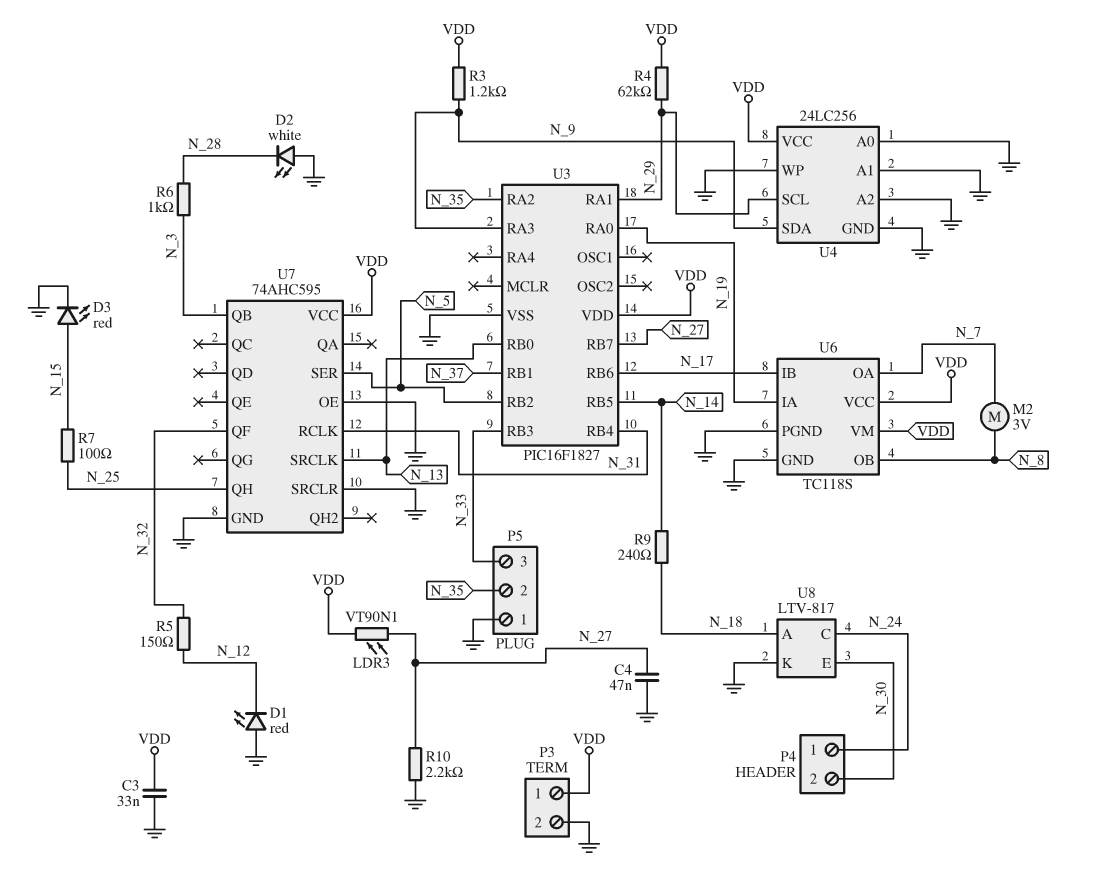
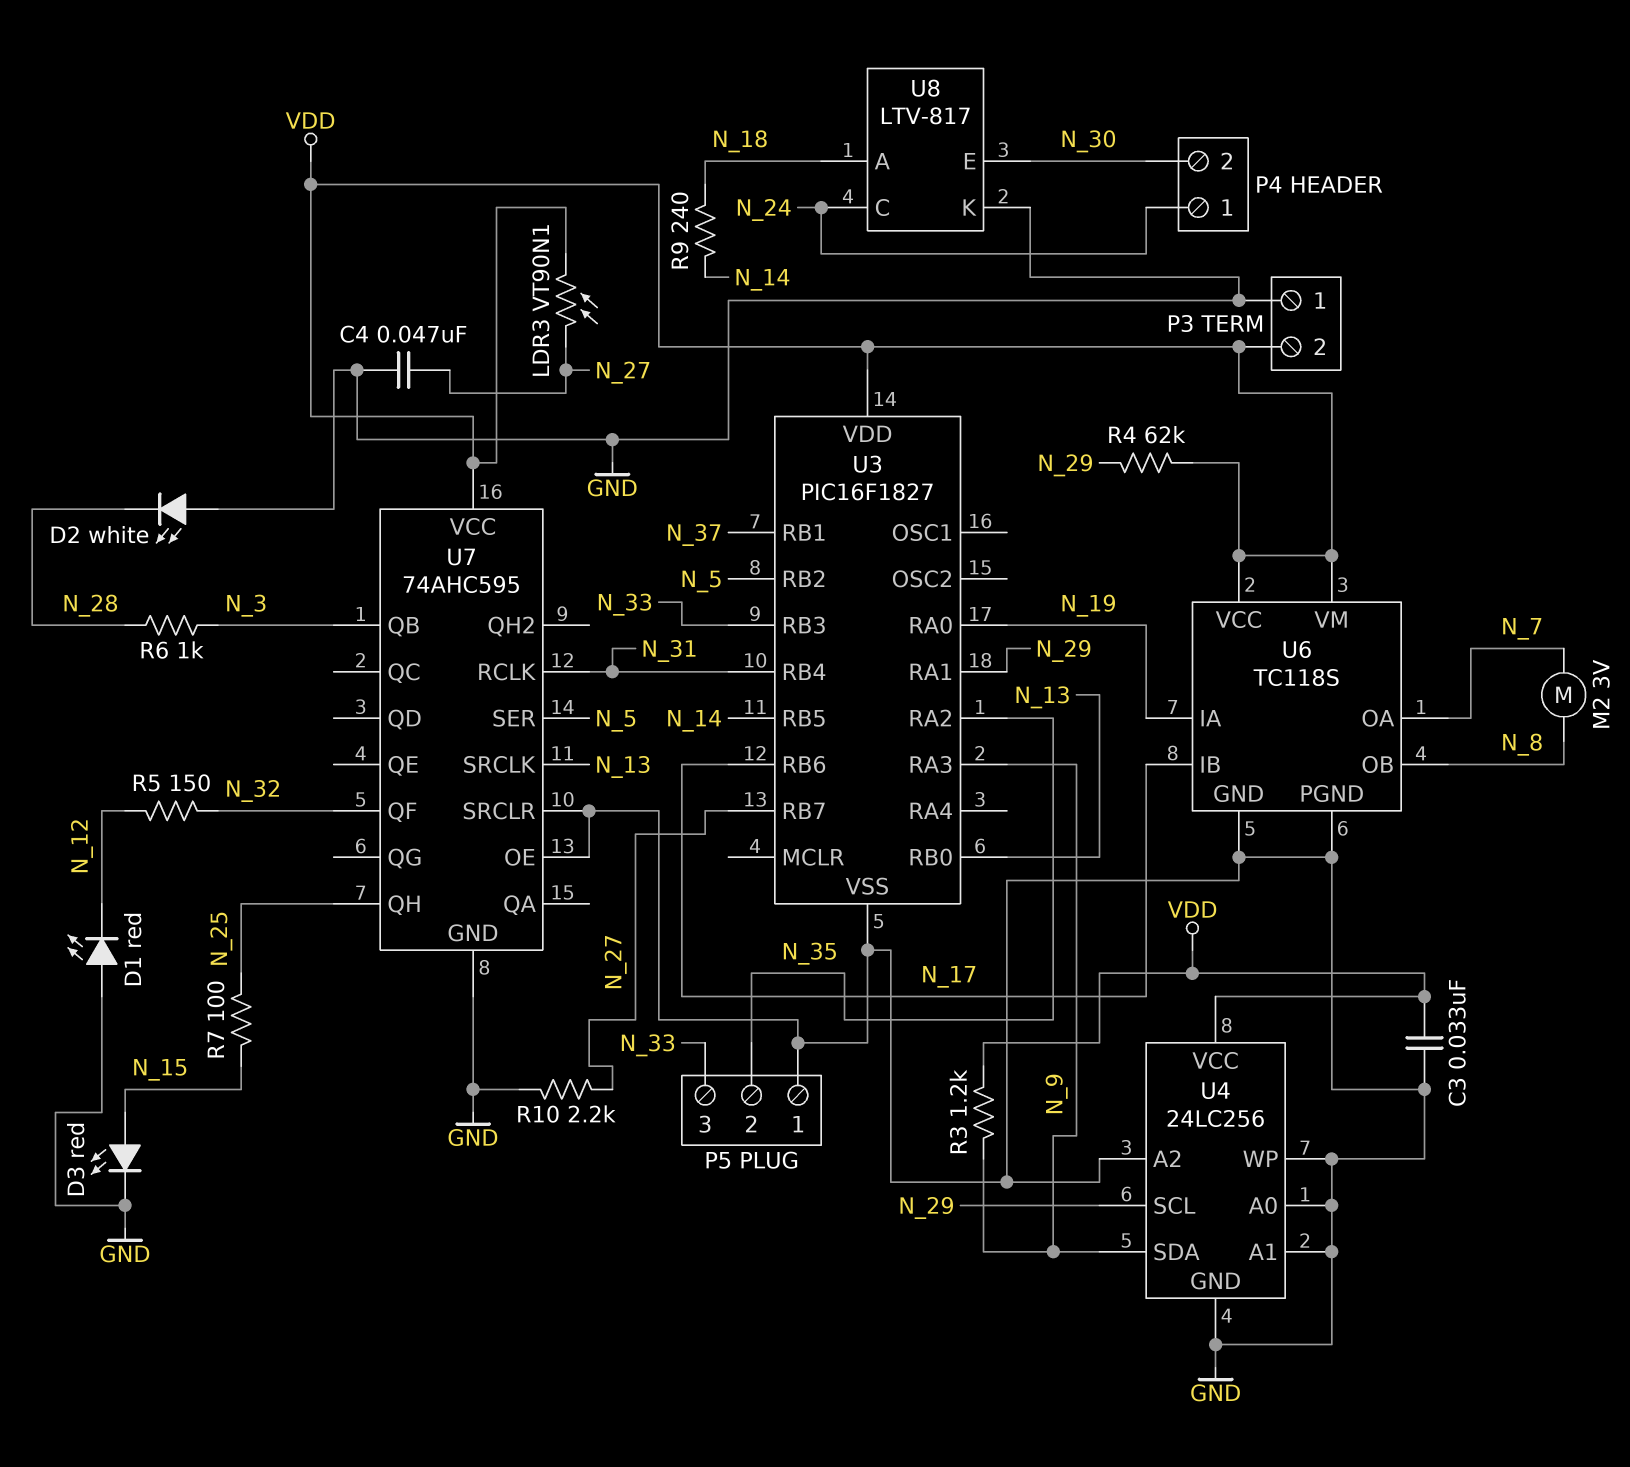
P3 pin 1: VDD -> GND
P3 pin 2: GND -> VDD

